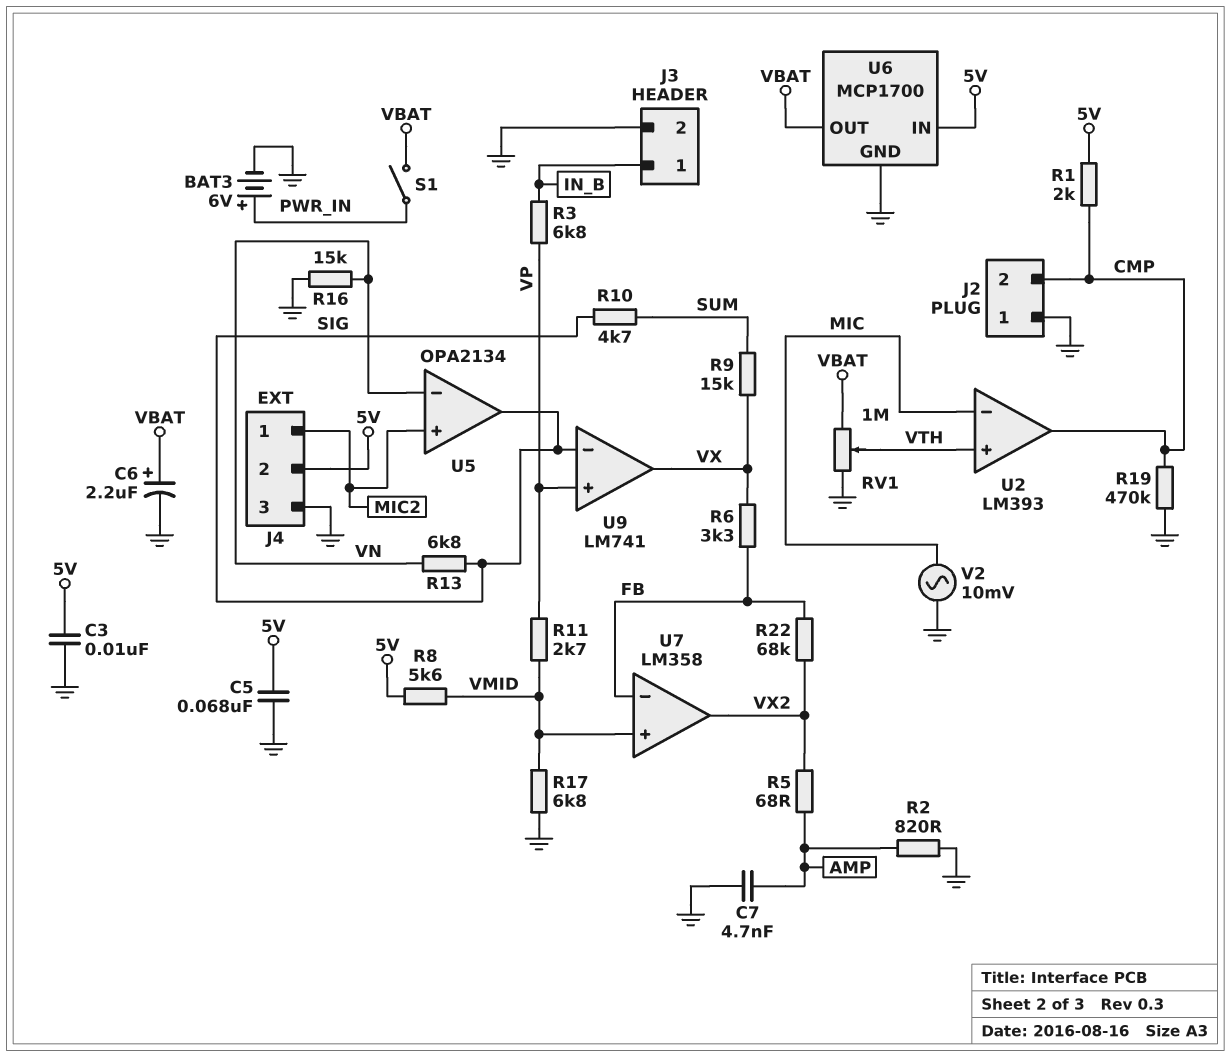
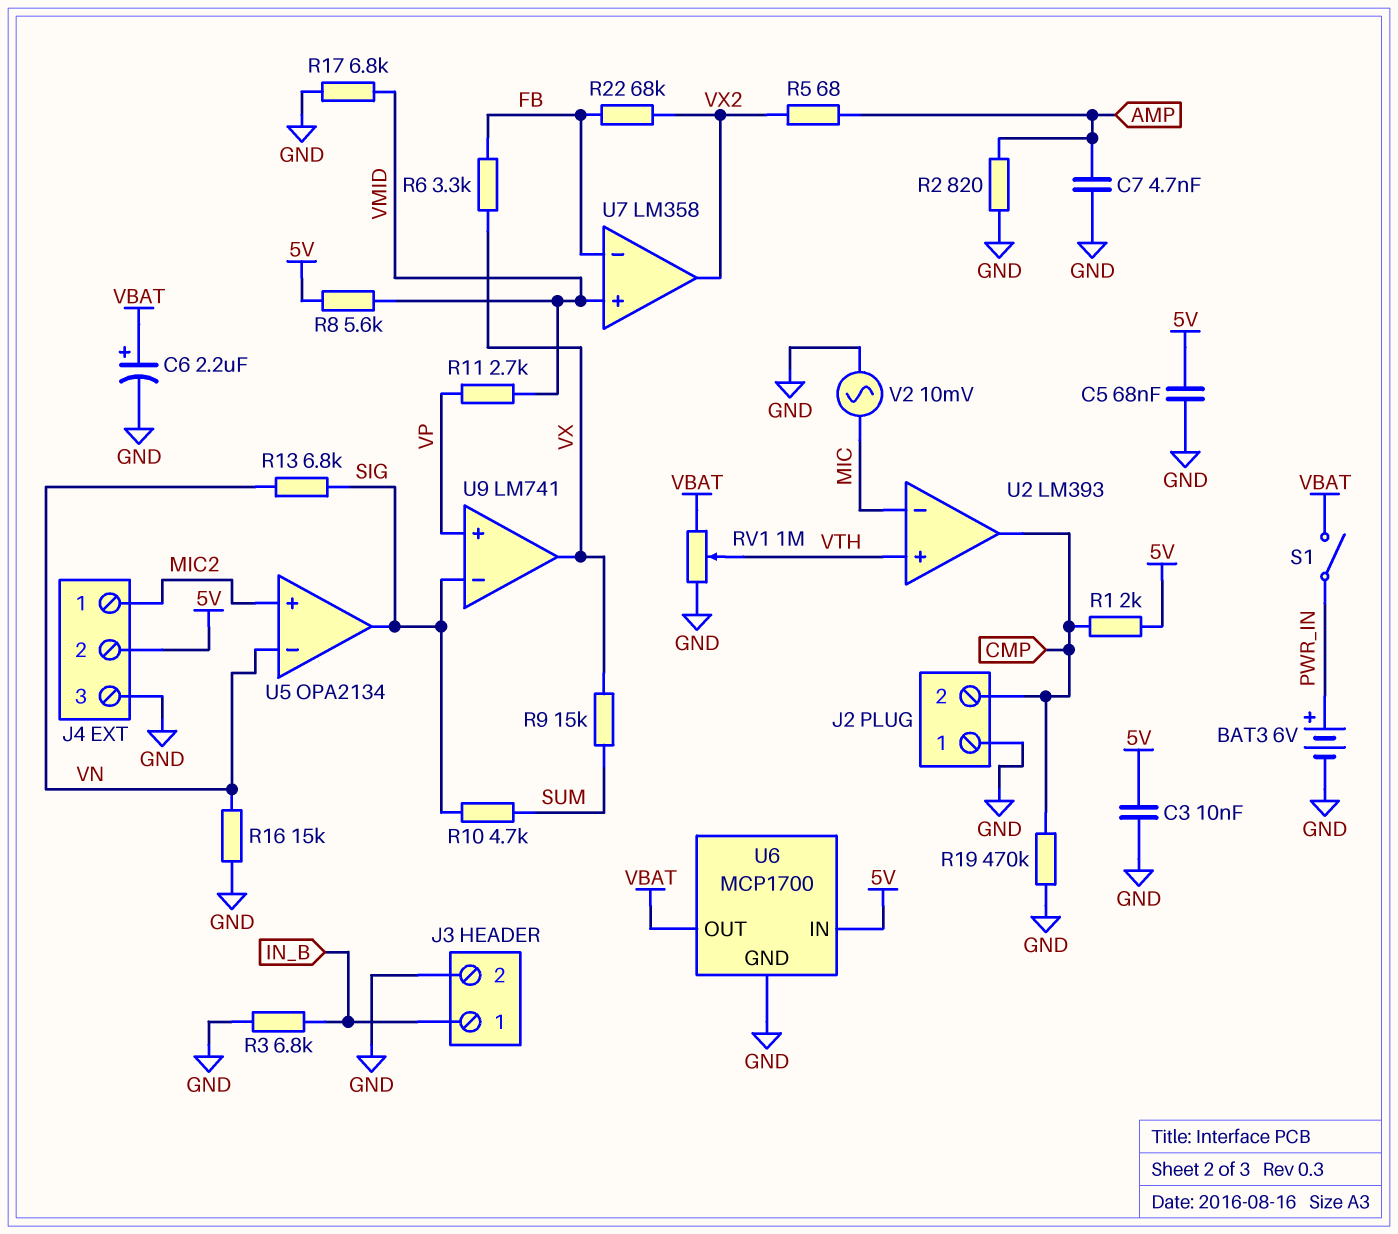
R3: 6.8k (IN_B, VP) -> 6.8k (GND, IN_B)

